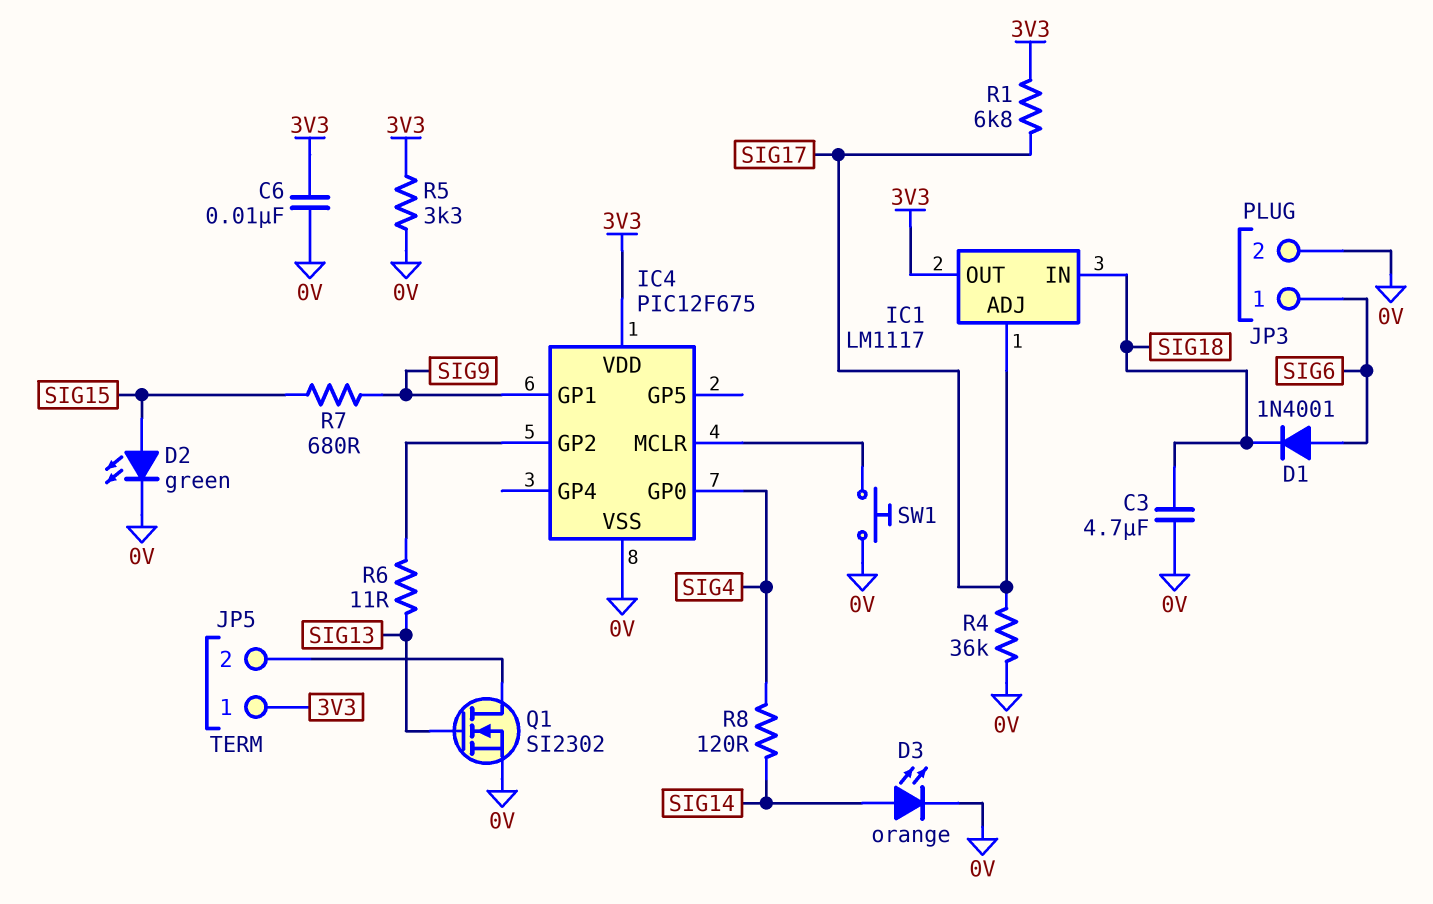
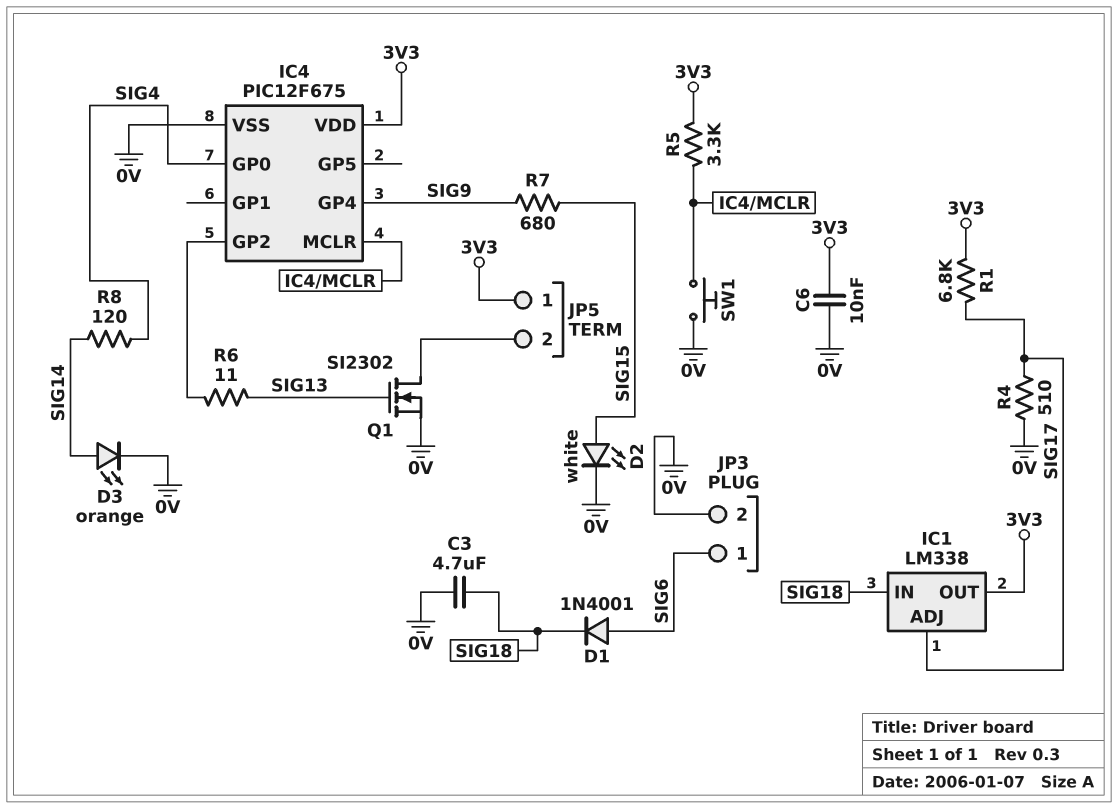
D2: LED green (A SIG15, K 0V) -> LED white (A SIG15, K 0V)
IC1: LM1117 -> LM338
IC4 pin GP1: SIG9 -> none
IC4 pin GP4: none -> SIG9
R4: 36k (0V, SIG17) -> 510 (0V, SIG17)
R5: 3.3k (0V, 3V3) -> 3.3k (3V3, IC4/MCLR)

